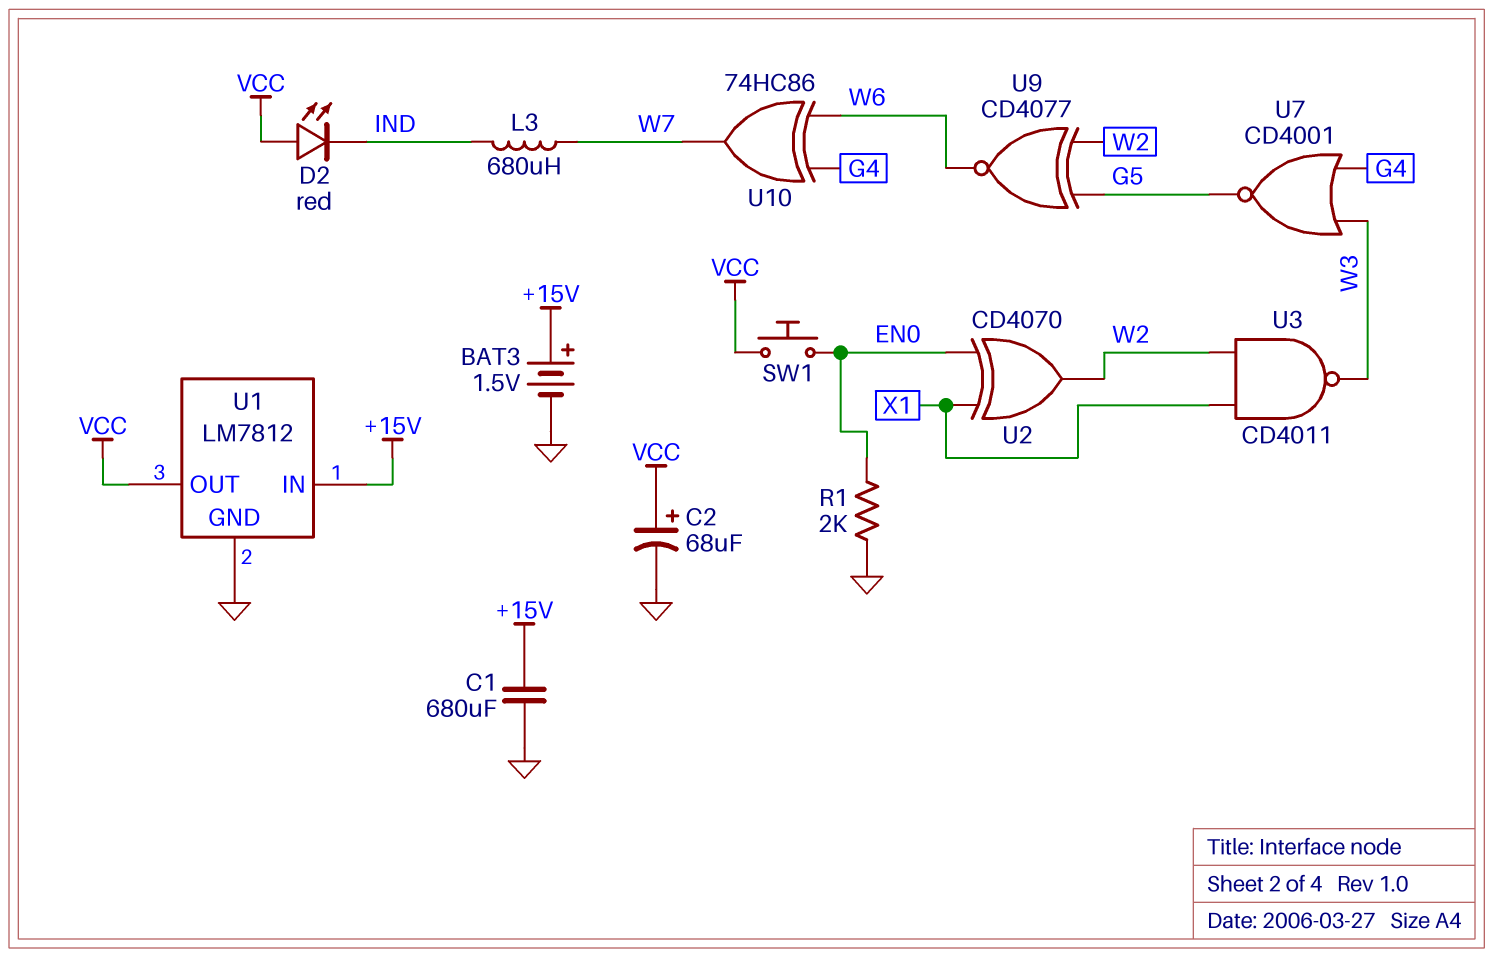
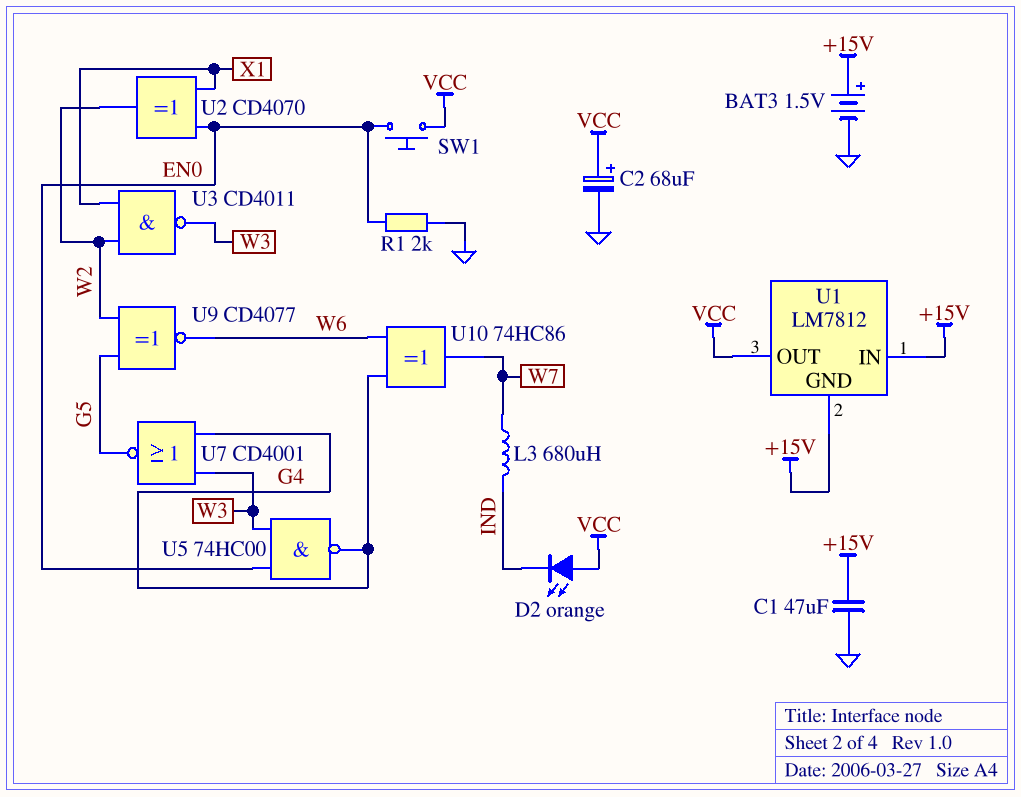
C1: 680uF (+15V, GND) -> 47uF (+15V, GND)
D2: LED red (A VCC, K IND) -> LED orange (A VCC, K IND)
U1 pin GND: GND -> +15V
U5: none -> NAND 74HC00 (in EN0, in W3, out G4)

